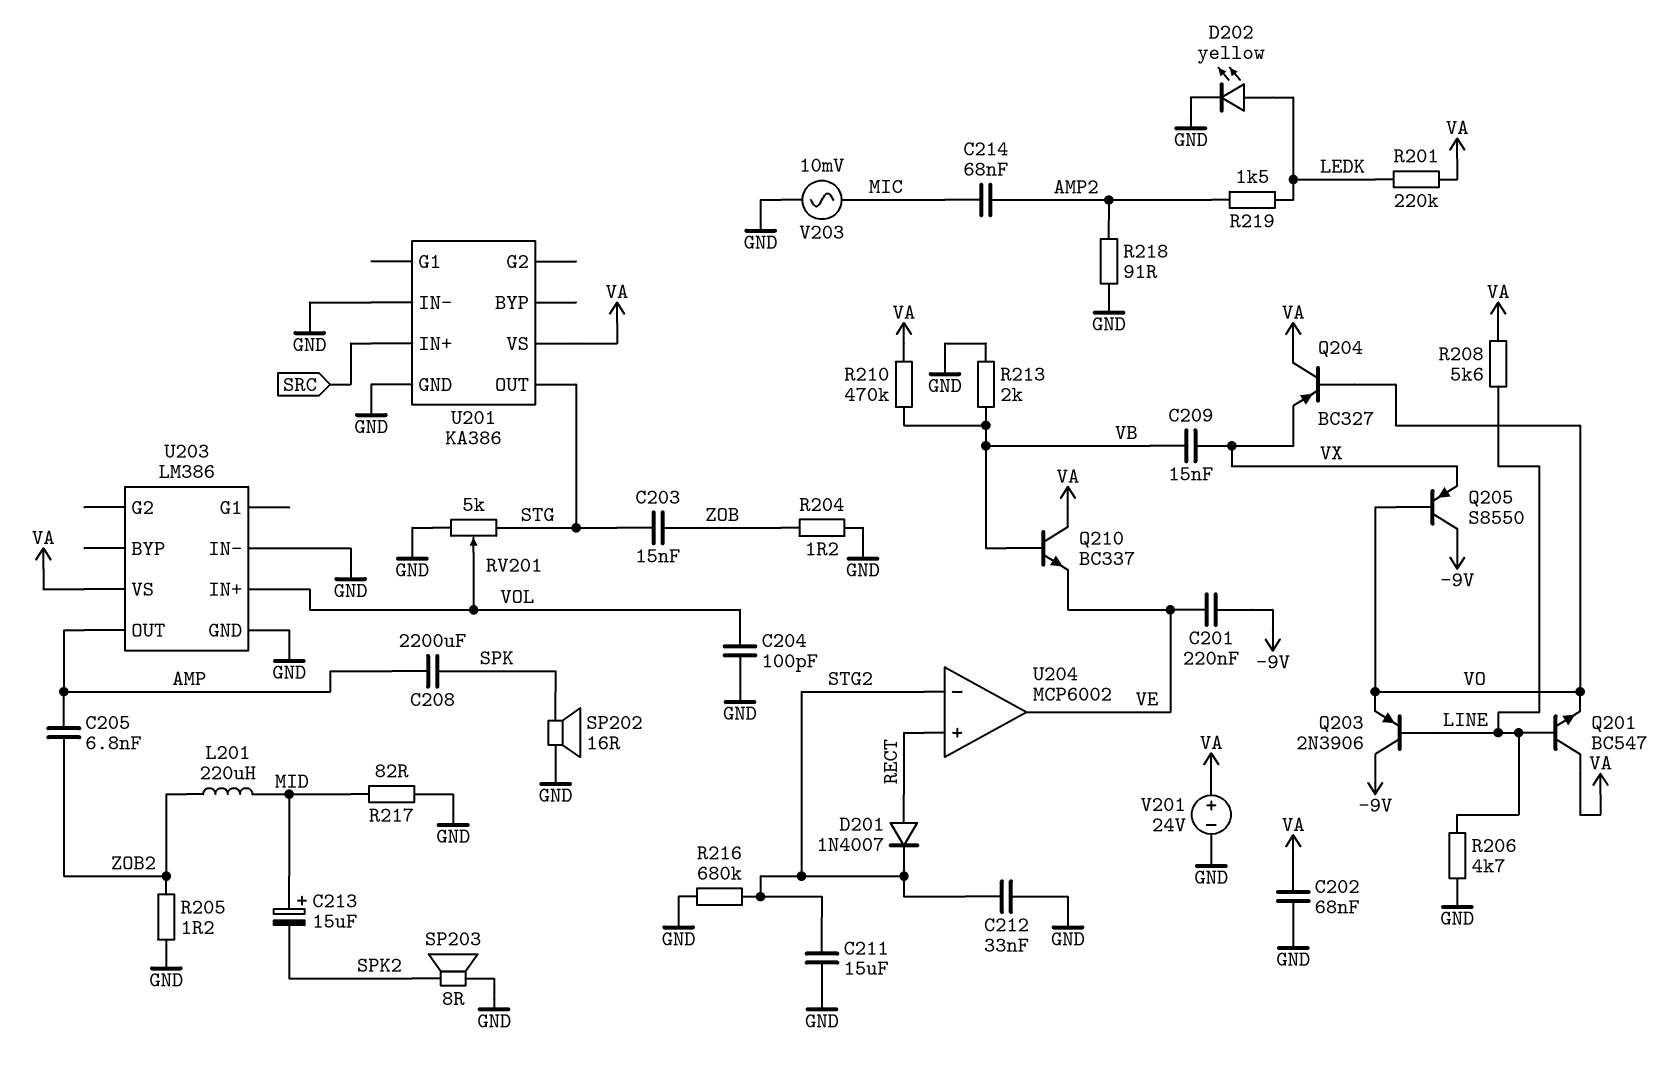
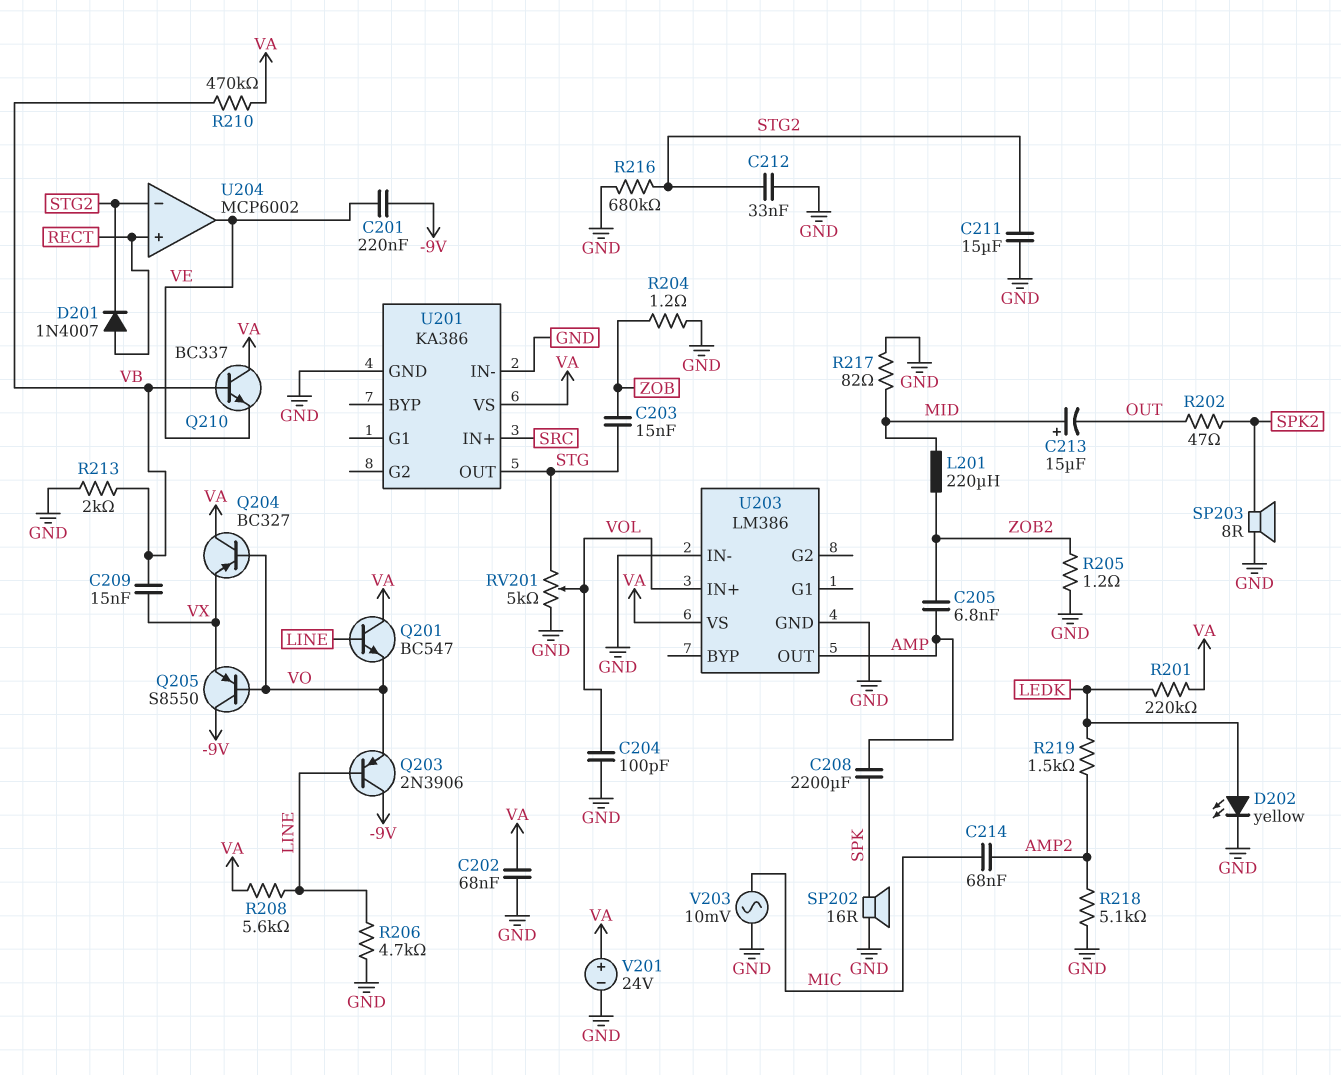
C213: 15uF (plus MID, minus SPK2) -> 15uF (plus MID, minus OUT)
R202: none -> 47 (OUT, SPK2)
R218: 91 (AMP2, GND) -> 5.1k (AMP2, GND)

